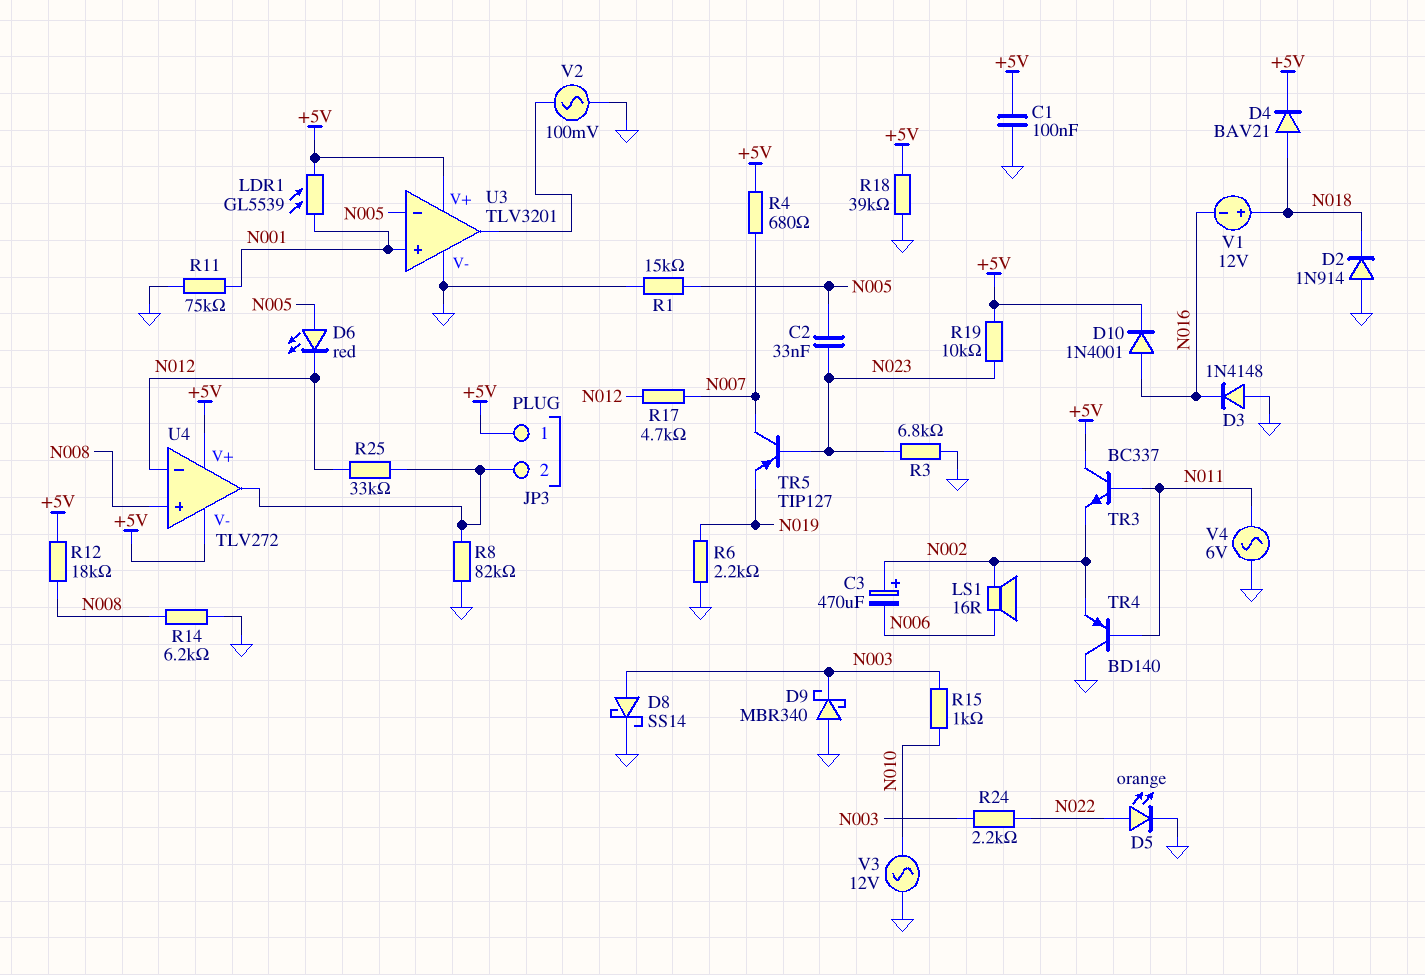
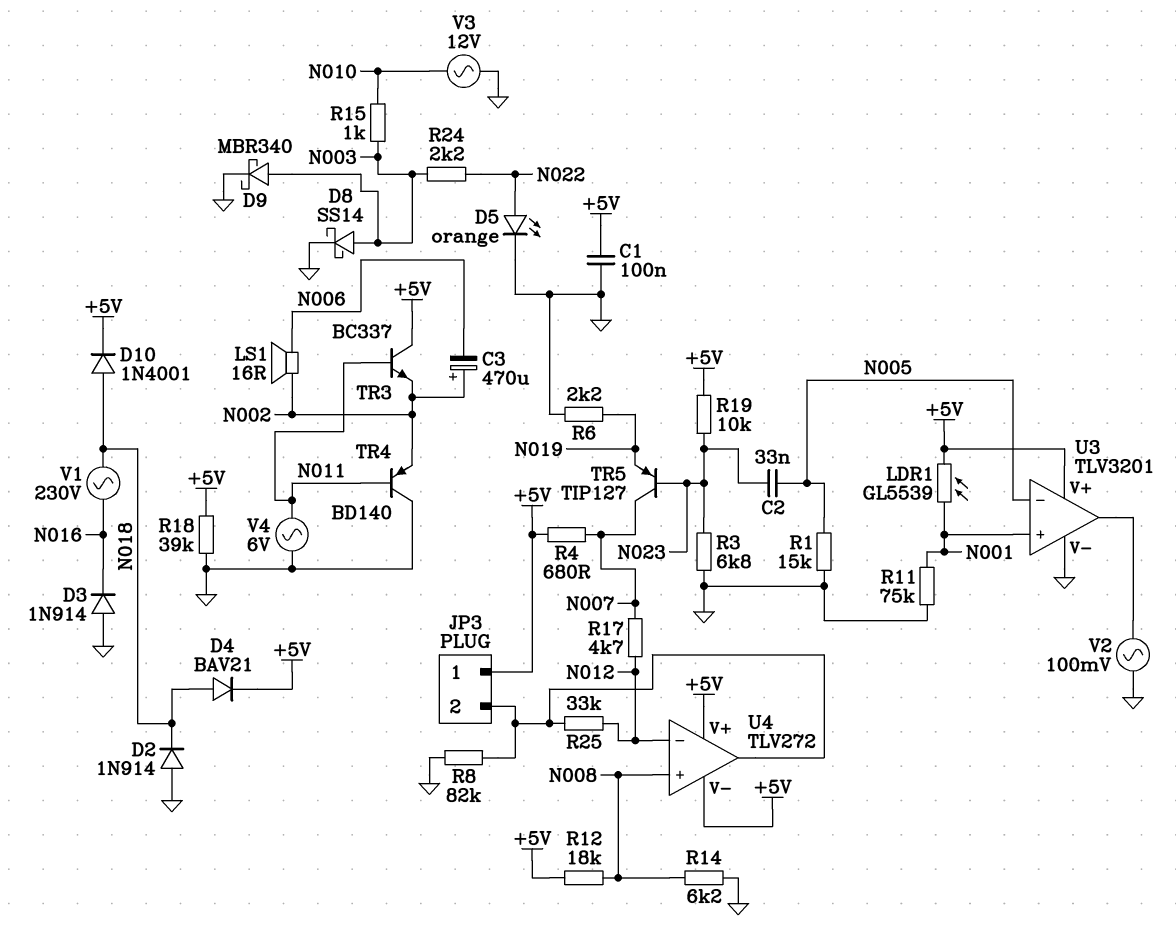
D3: diode 1N4148 (A GND, K N016) -> diode 1N914 (A GND, K N016)
D6: LED red (A N005, K N012) -> none
D9: schottky MBR340 (A GND, K N003) -> schottky MBR340 (A N003, K GND)
D10: diode 1N4001 (A N016, K +5V) -> diode 1N4001 (A N018, K +5V)
V1: 12V (plus N018, minus N016) -> AC 230V (N016, N018)

